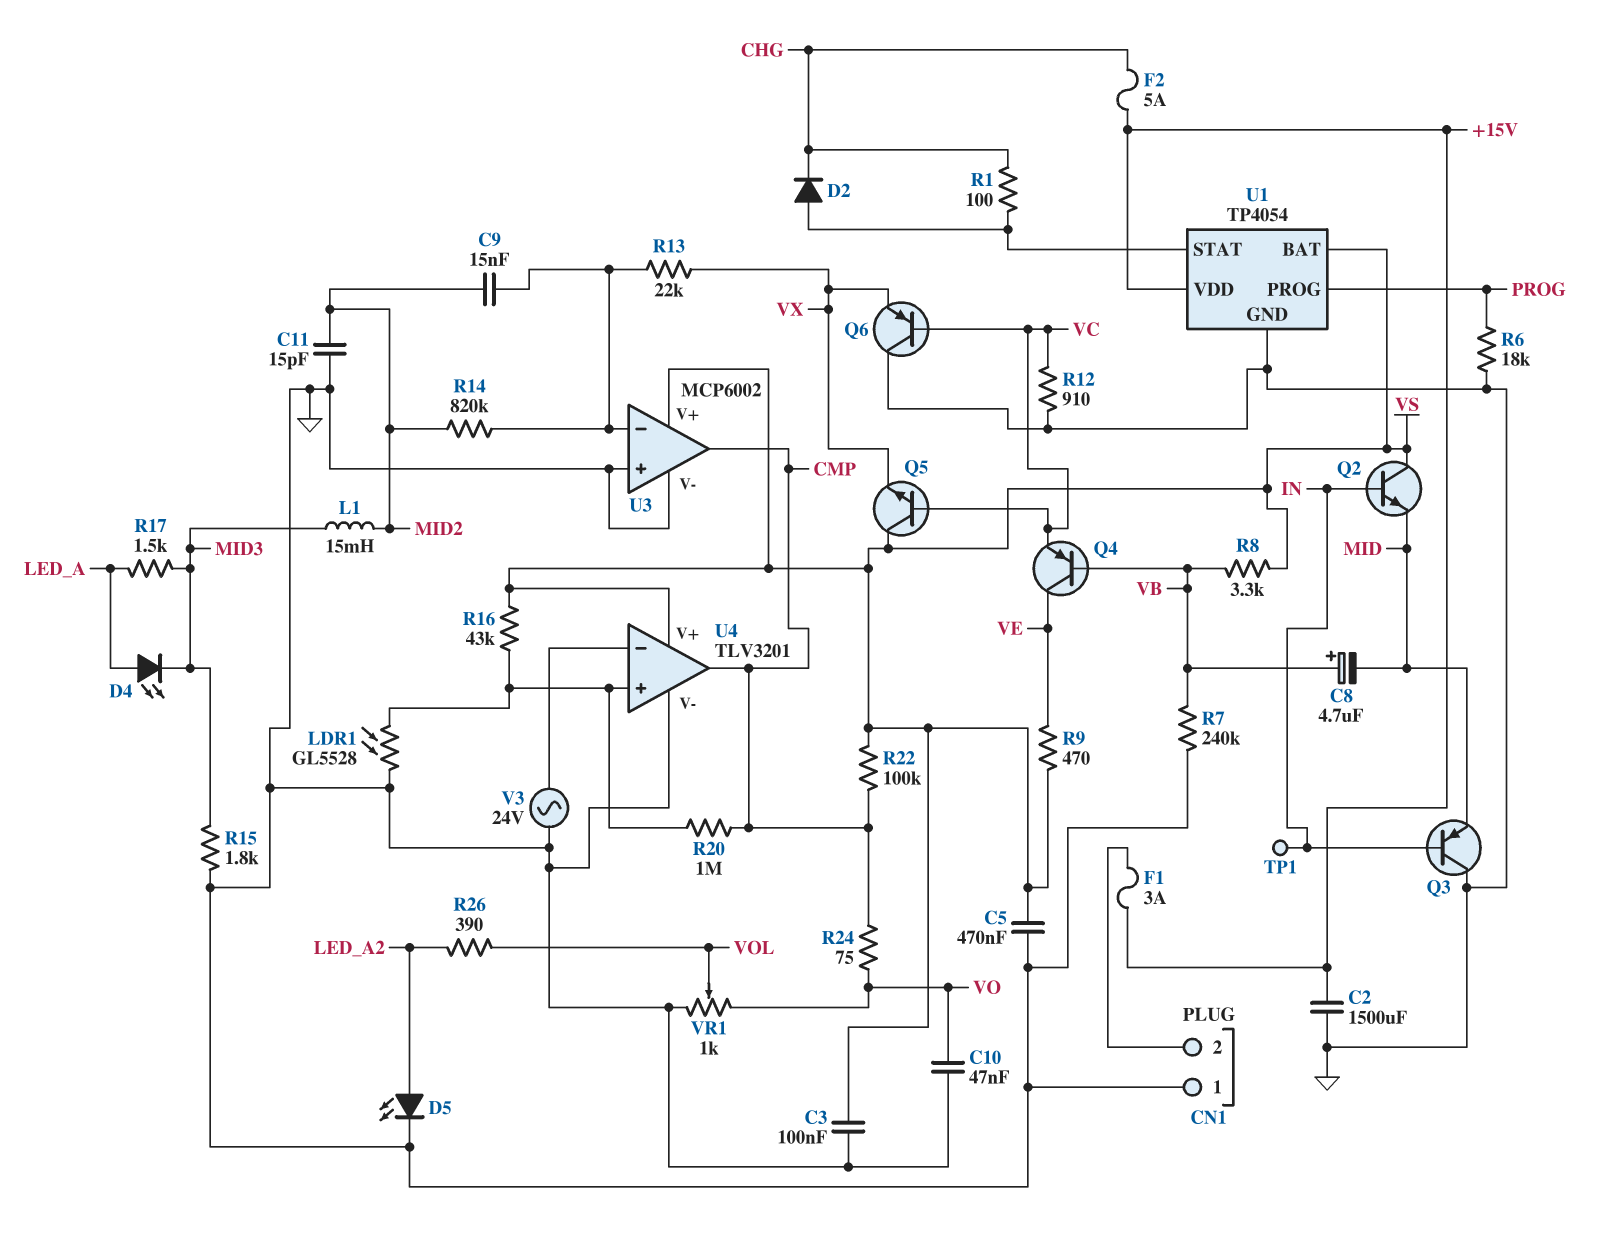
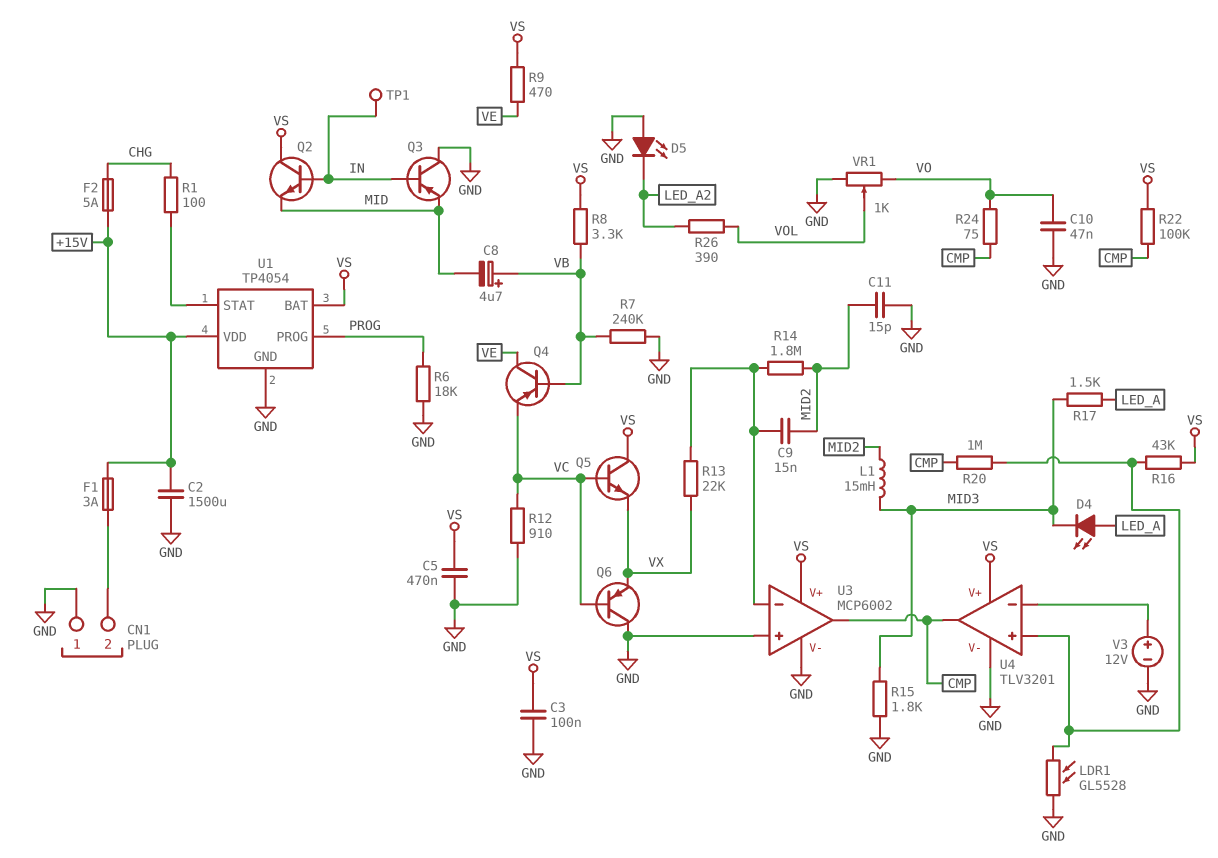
D2: diode (A U1/STAT, K CHG) -> none
D5: LED (A LED_A2, K GND) -> LED (A GND, K LED_A2)
R14: 820k (MID2, U3/in-) -> 1.8M (MID2, U3/in-)
V3: AC 24V (GND, U4/in-) -> 12V (plus U4/in-, minus GND)

